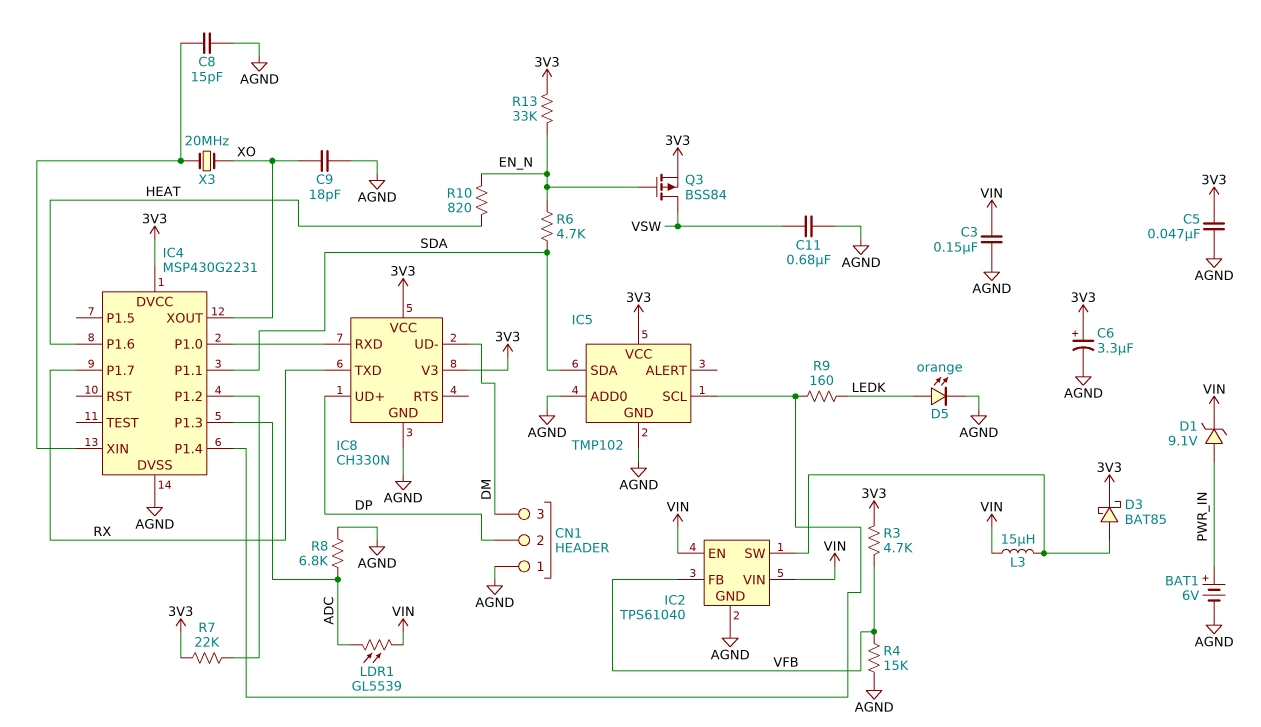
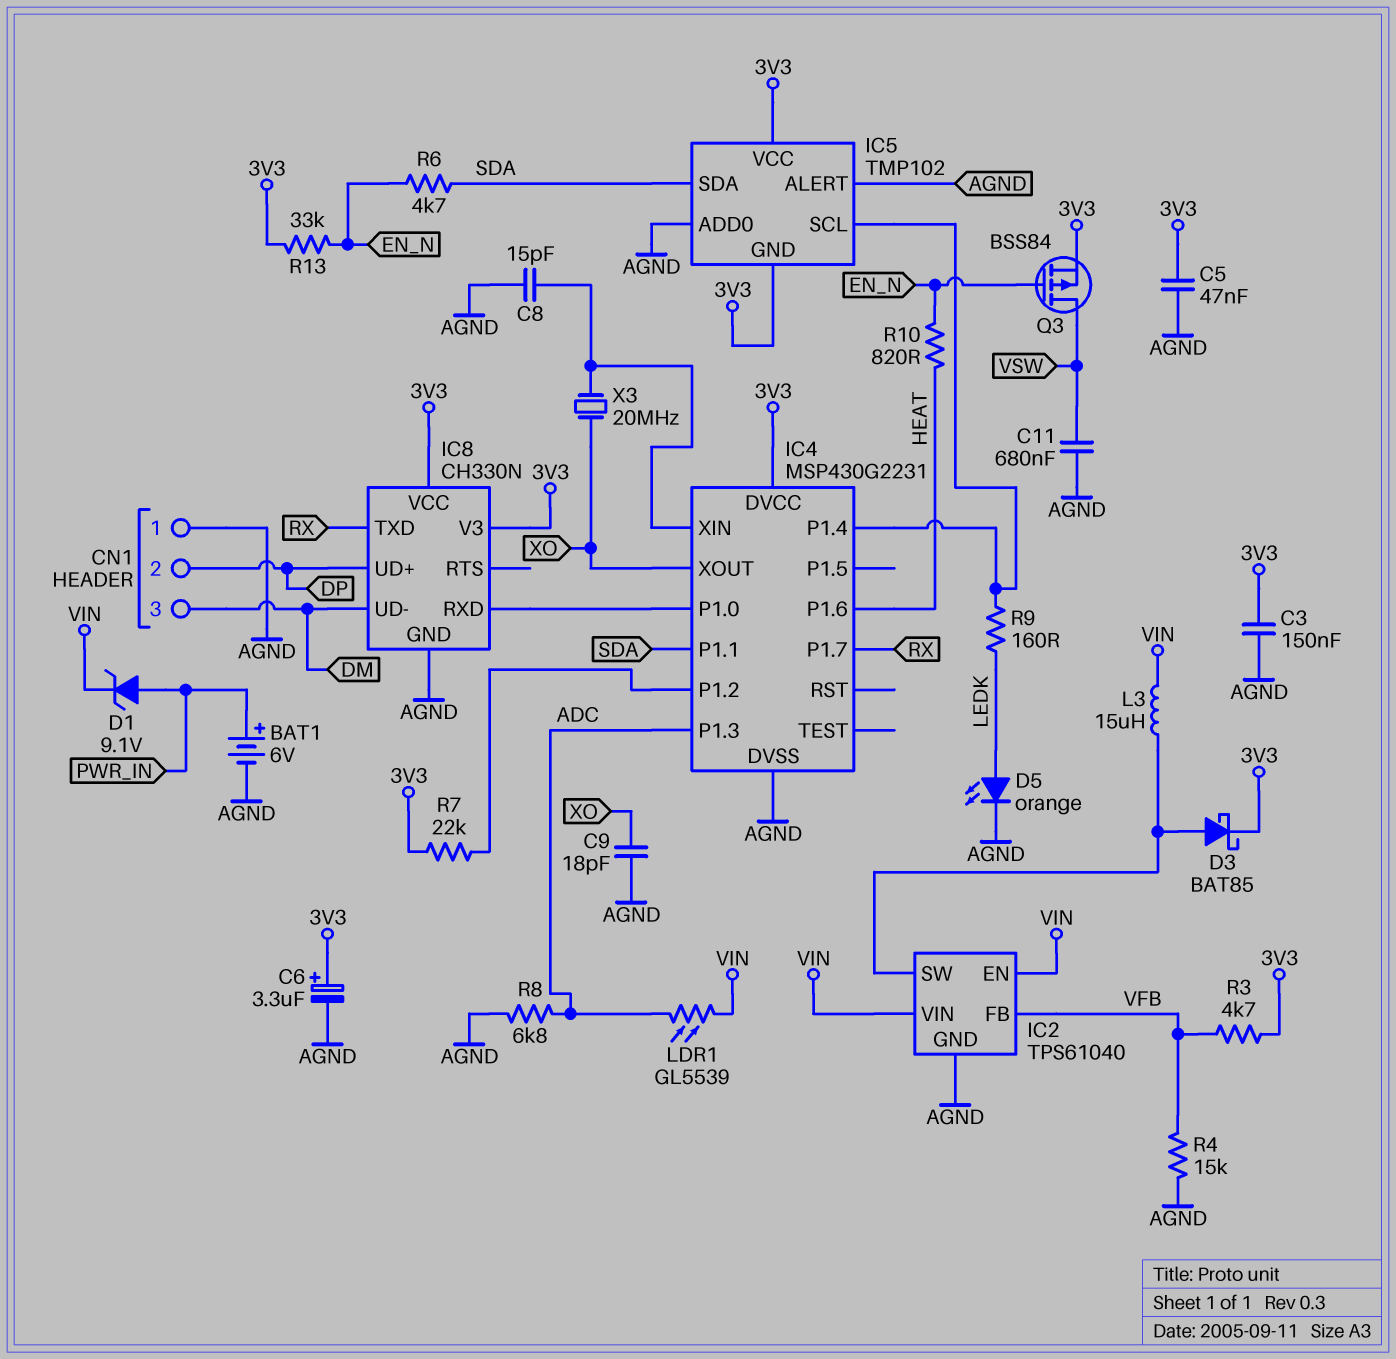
C3: 150nF (AGND, VIN) -> 150nF (3V3, AGND)
IC5 pin ALERT: none -> AGND
IC5 pin GND: AGND -> 3V3

